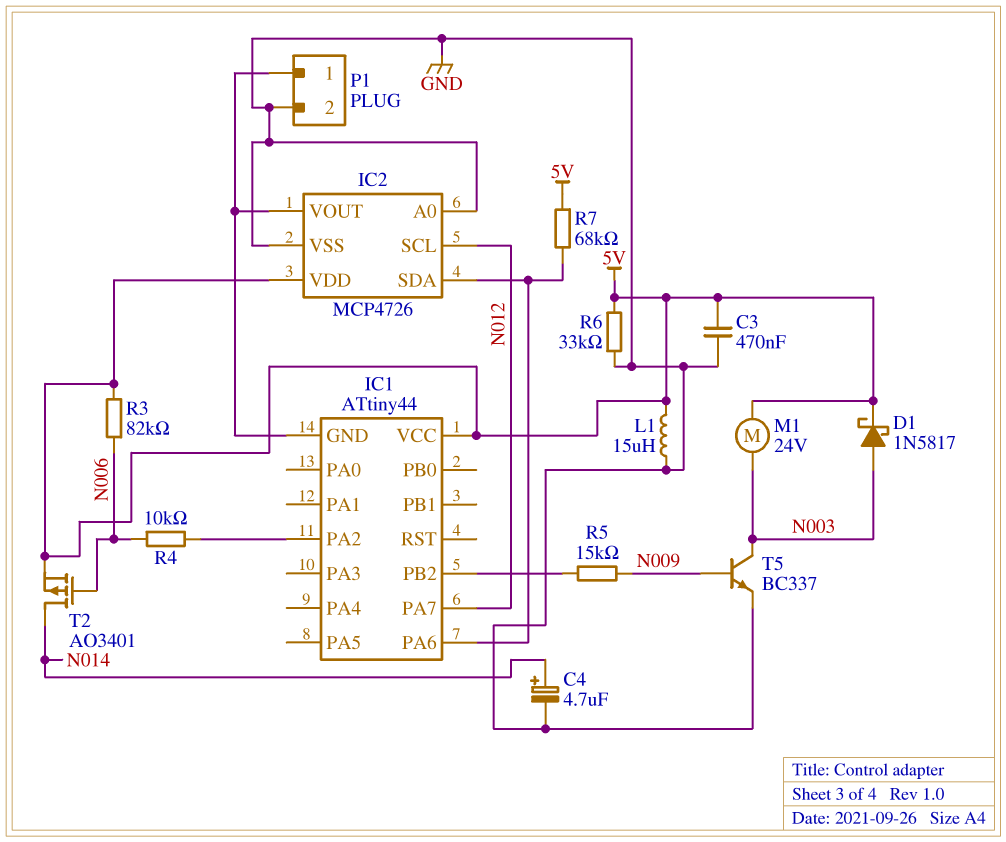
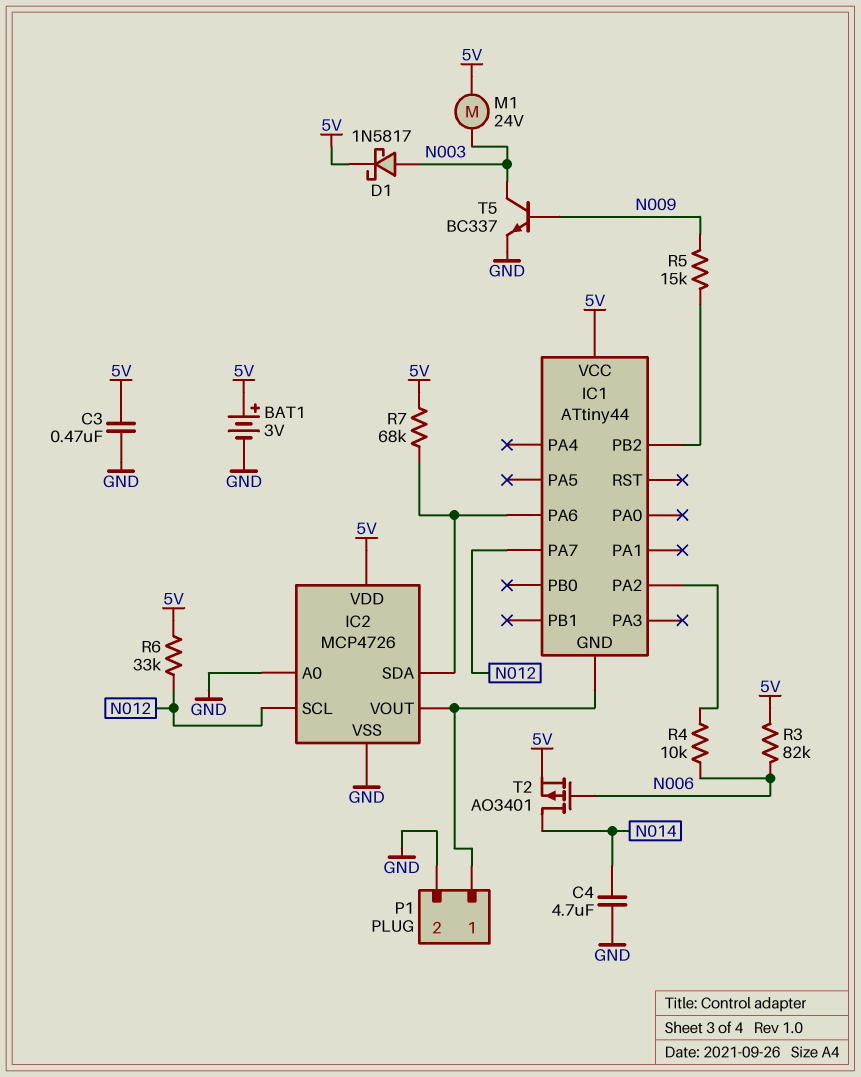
BAT1: none -> 3V (plus 5V, minus GND)
C4: 4.7uF (plus N014, minus GND) -> 4.7uF (GND, N014)
L1: 15uH (5V, GND) -> none
R6: 33k (5V, GND) -> 33k (5V, N012)

